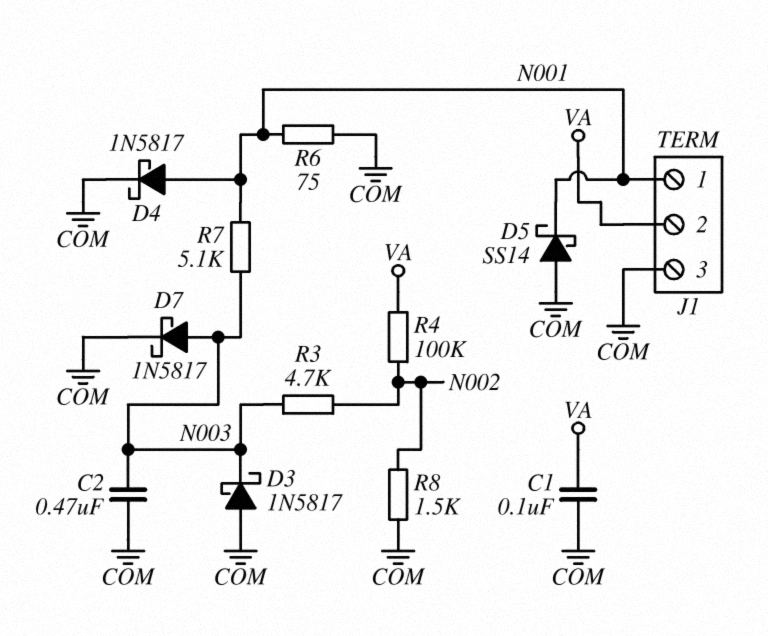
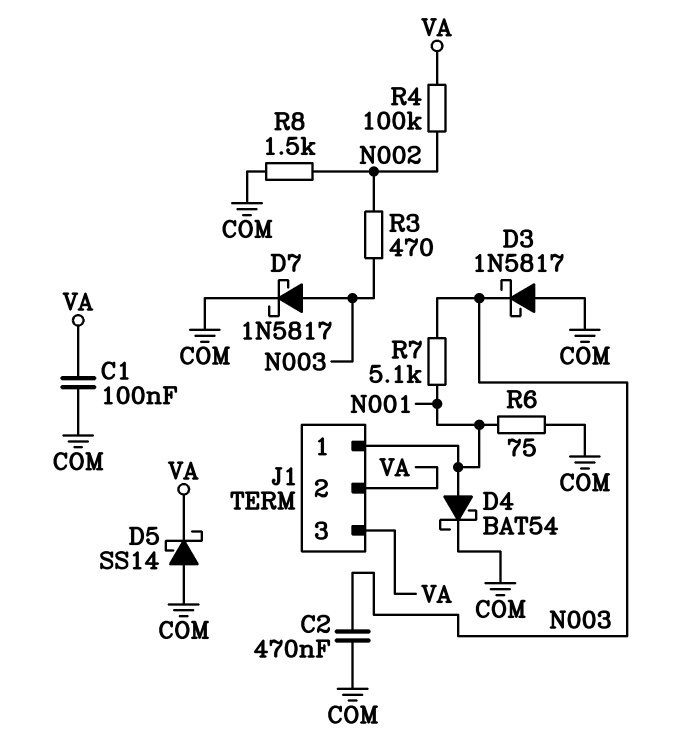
D4: schottky 1N5817 (A N001, K COM) -> schottky BAT54 (A N001, K COM)
D5: schottky SS14 (A COM, K N001) -> schottky SS14 (A COM, K VA)
J1 pin 3: COM -> VA
R3: 4.7k (N002, N003) -> 470 (N002, N003)

